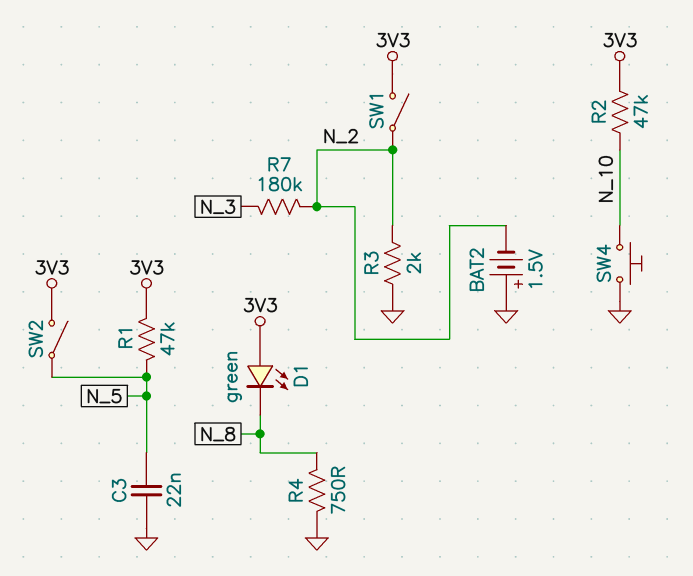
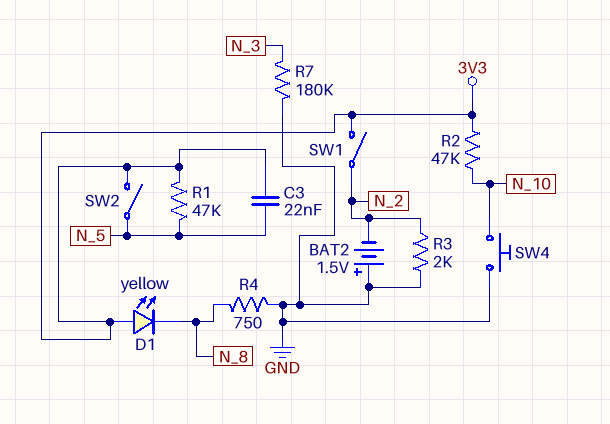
C3: 22nF (GND, N_5) -> 22nF (3V3, N_5)
D1: LED green (A 3V3, K N_8) -> LED yellow (A 3V3, K N_8)
R7: 180k (N_2, N_3) -> 180k (GND, N_3)

